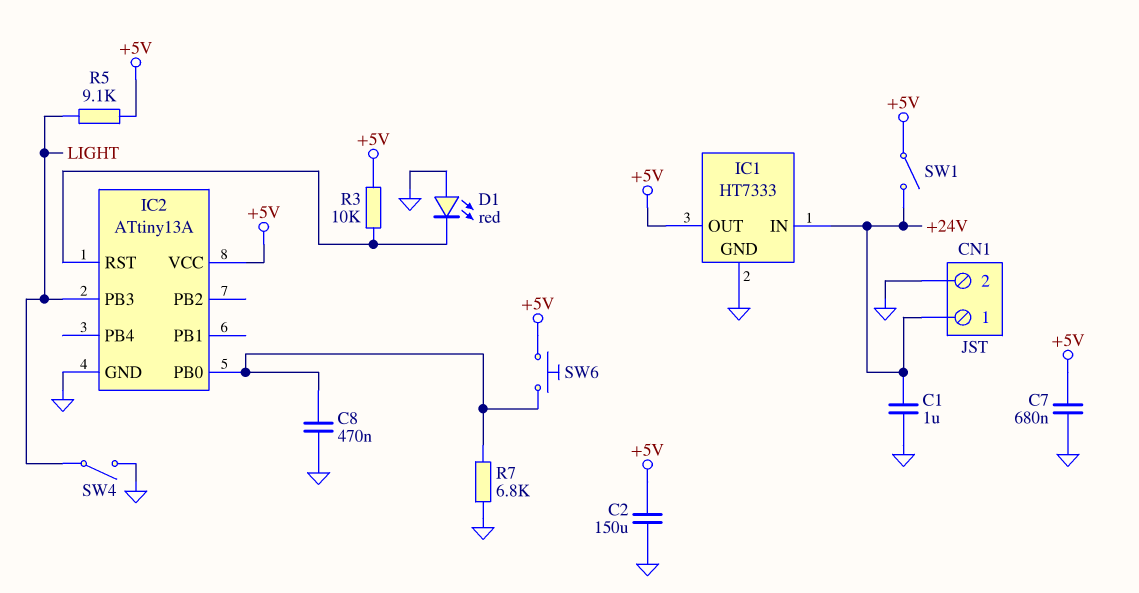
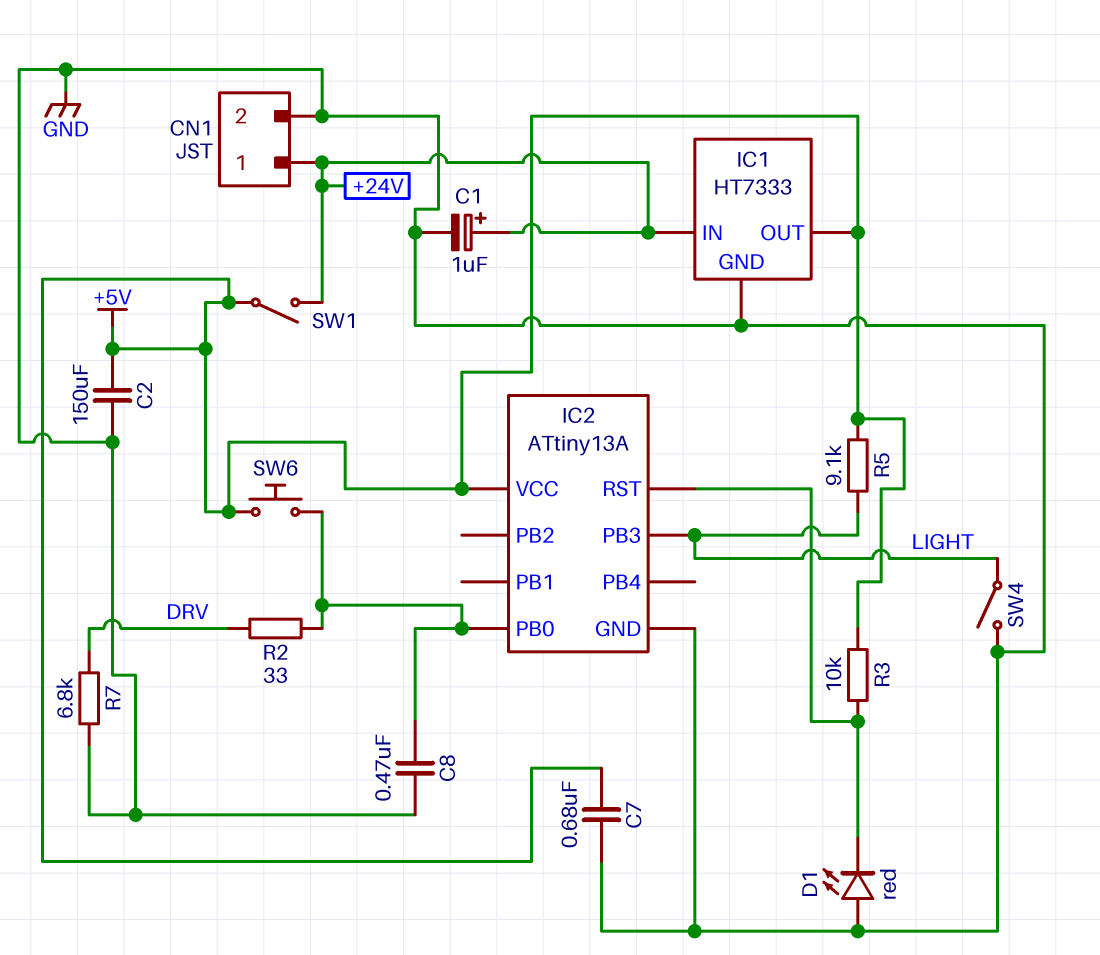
C1: 1uF (+24V, GND) -> 1uF (plus +24V, minus GND)
R2: none -> 33 (DRV, IC2/PB0)
R7: 6.8k (GND, IC2/PB0) -> 6.8k (DRV, GND)

